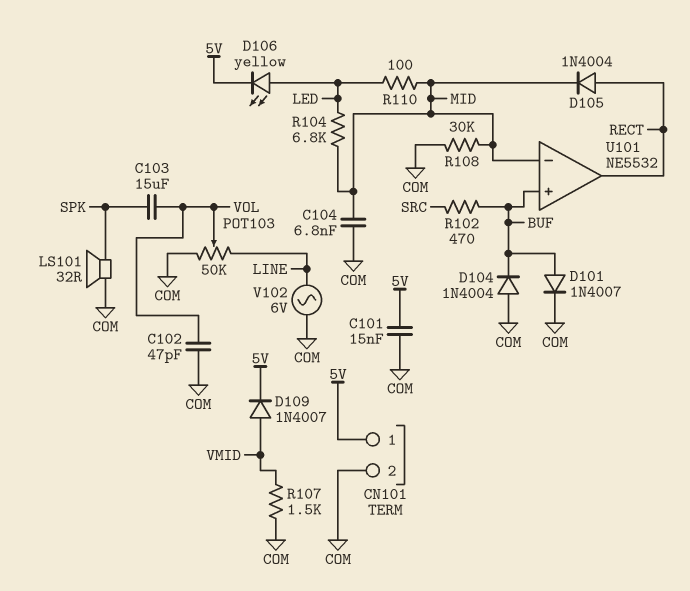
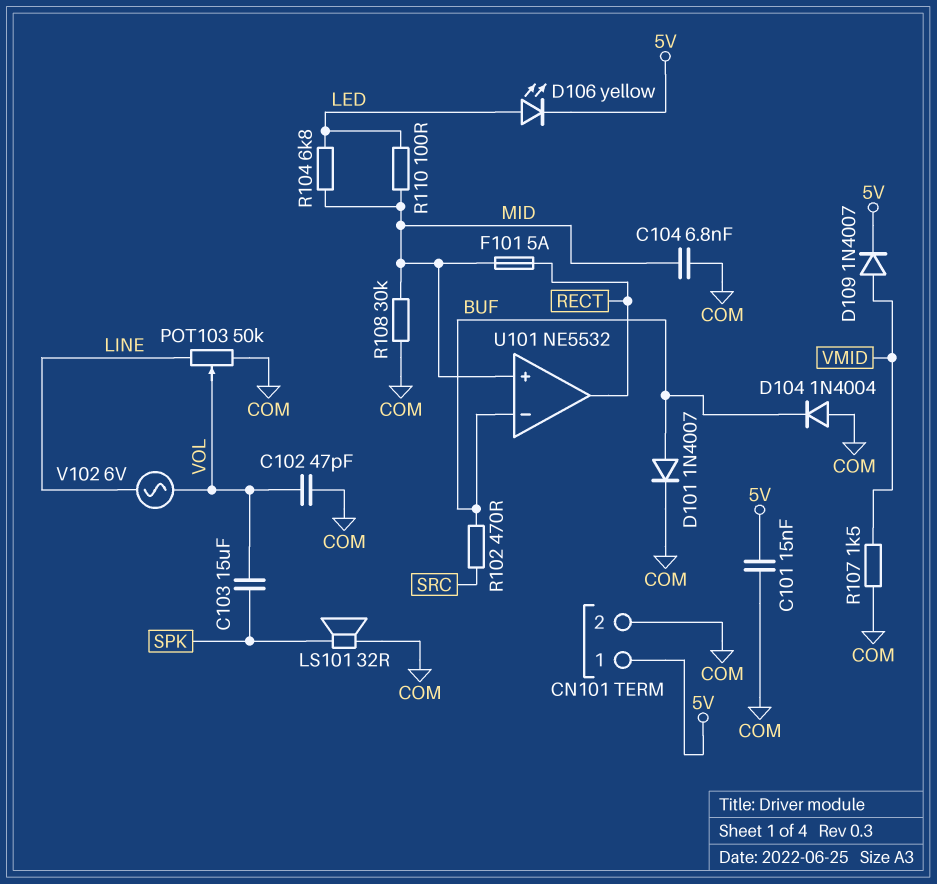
D105: diode 1N4004 (A RECT, K MID) -> none
F101: none -> 5A (MID, RECT)
U101 pin in+: BUF -> MID
U101 pin in-: MID -> BUF
V102: AC 6V (COM, LINE) -> AC 6V (LINE, VOL)

